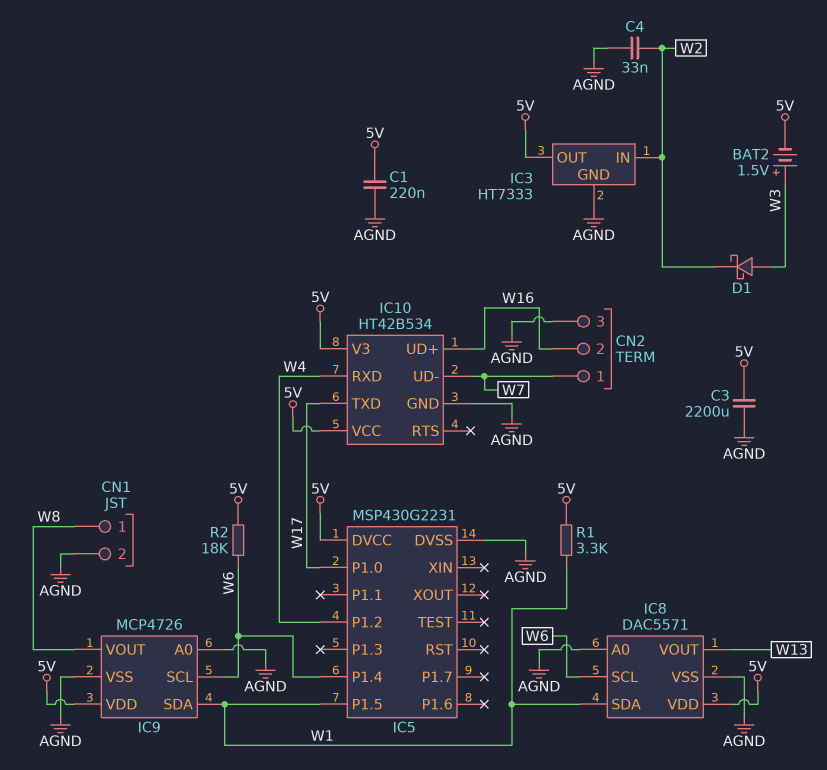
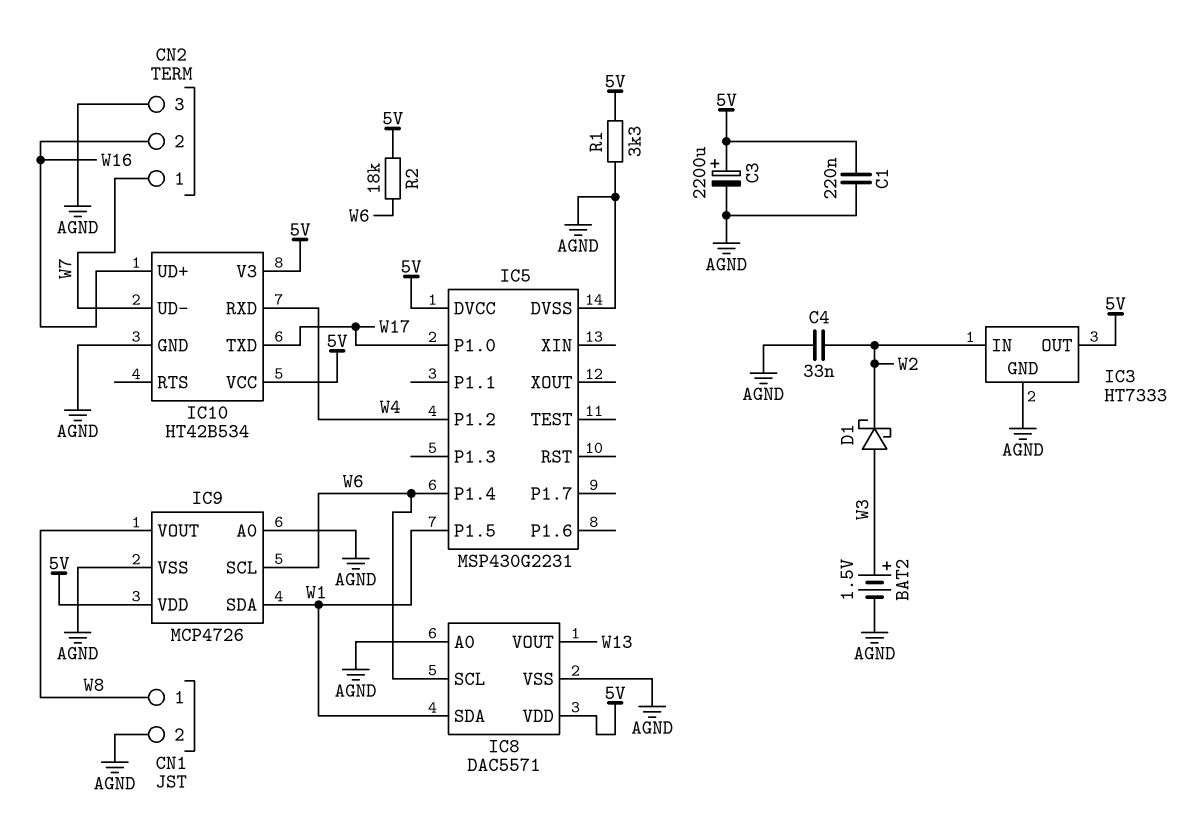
BAT2: 1.5V (plus W3, minus 5V) -> 1.5V (plus W3, minus AGND)
C3: 2200uF (5V, AGND) -> 2200uF (plus 5V, minus AGND)
R1: 3.3k (5V, W1) -> 3.3k (5V, AGND)

